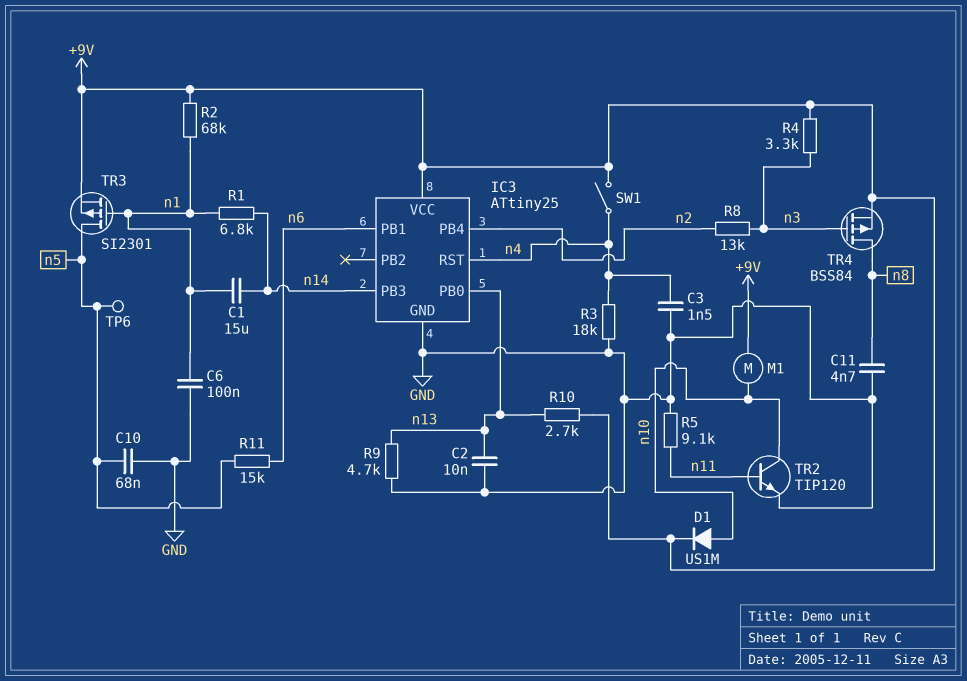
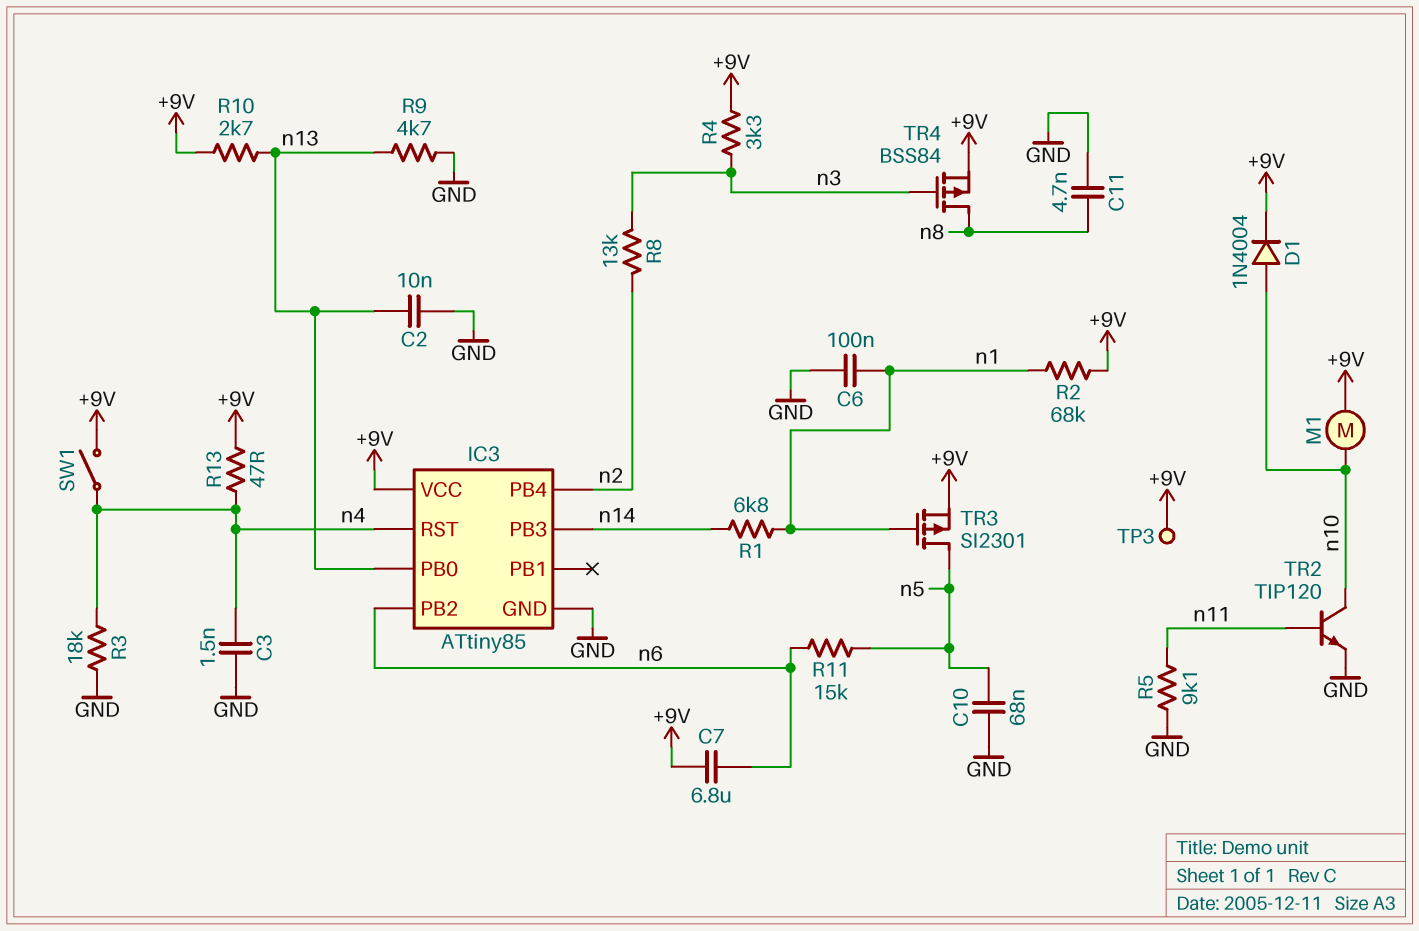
C1: 15uF (n1, n14) -> none
C7: none -> 6.8uF (+9V, n6)
D1: diode US1M (A n10, K +9V) -> diode 1N4004 (A n10, K +9V)
IC3: ATtiny25 -> ATtiny85
IC3 pin PB1: n6 -> none
IC3 pin PB2: none -> n6
R13: none -> 47 (+9V, n4)
TP3: none -> test point (+9V)
TP6: test point (n5) -> none

